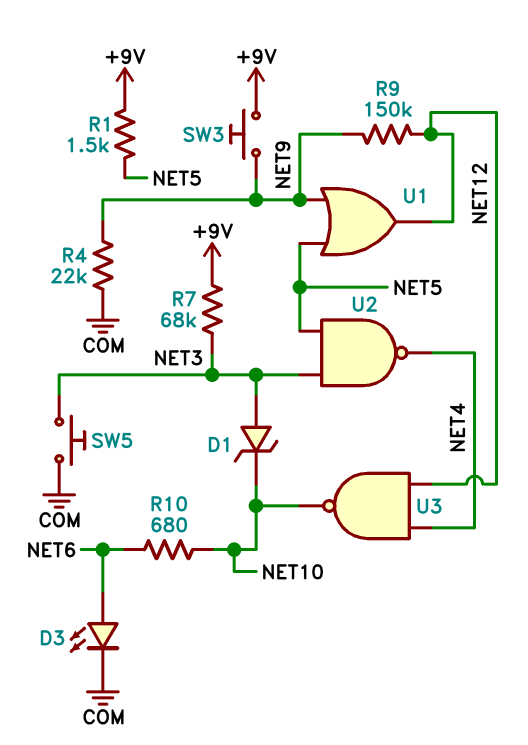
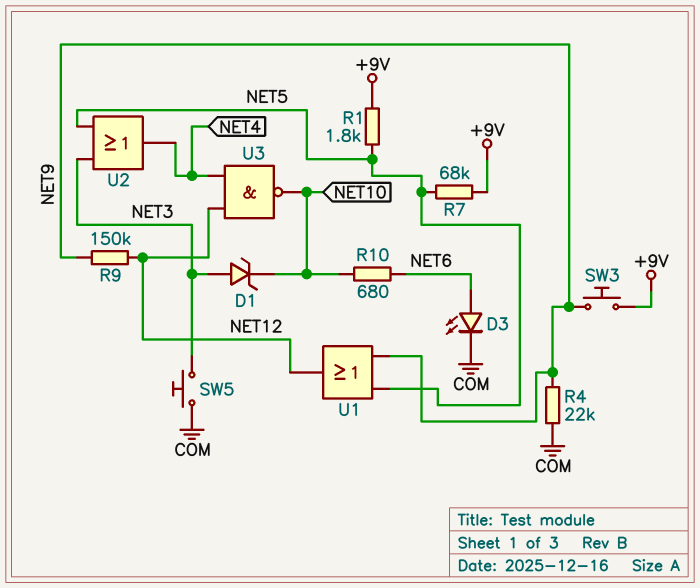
R1: 1.5k (+9V, NET5) -> 1.8k (+9V, NET5)
R7: 68k (+9V, NET3) -> 68k (+9V, NET5)
U2: NAND (in NET3, in NET5, out NET4) -> OR (in NET3, in NET5, out NET4)

